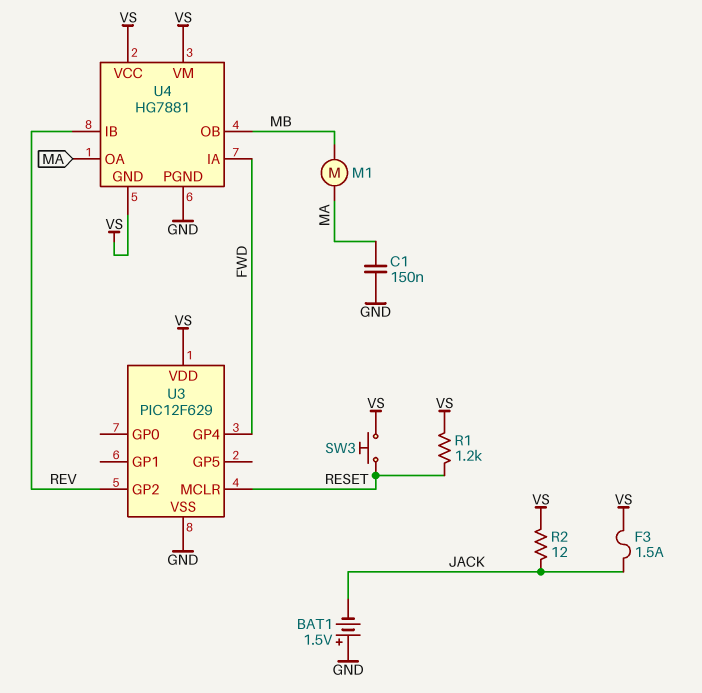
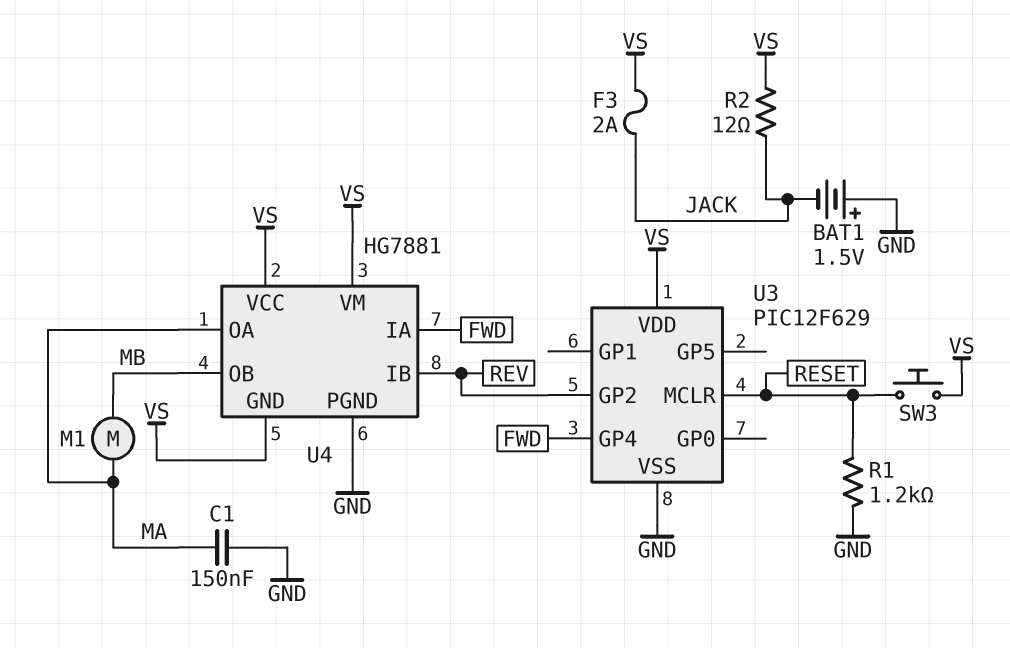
F3: 1.5A (JACK, VS) -> 2A (JACK, VS)
R1: 1.2k (RESET, VS) -> 1.2k (GND, RESET)

